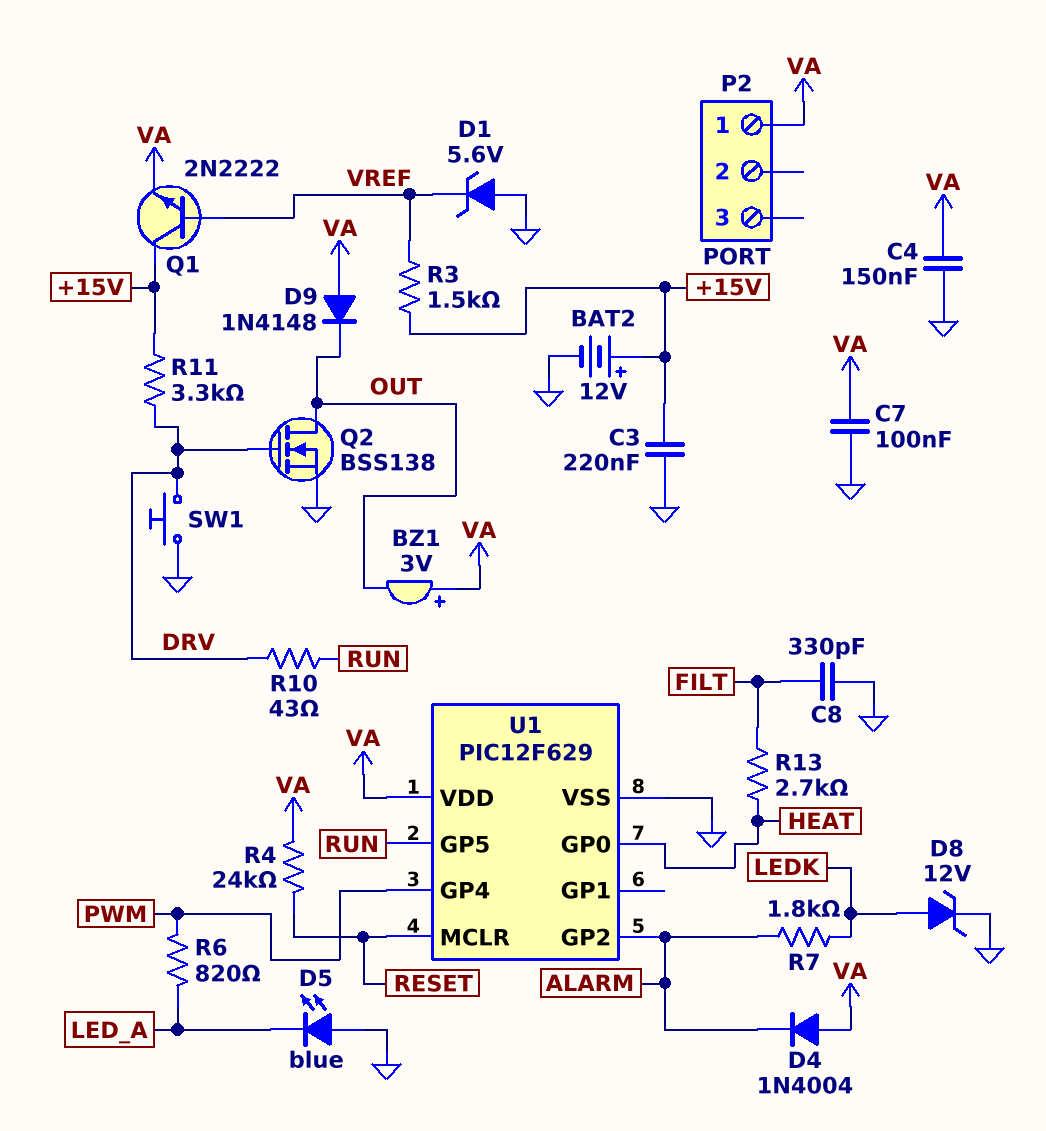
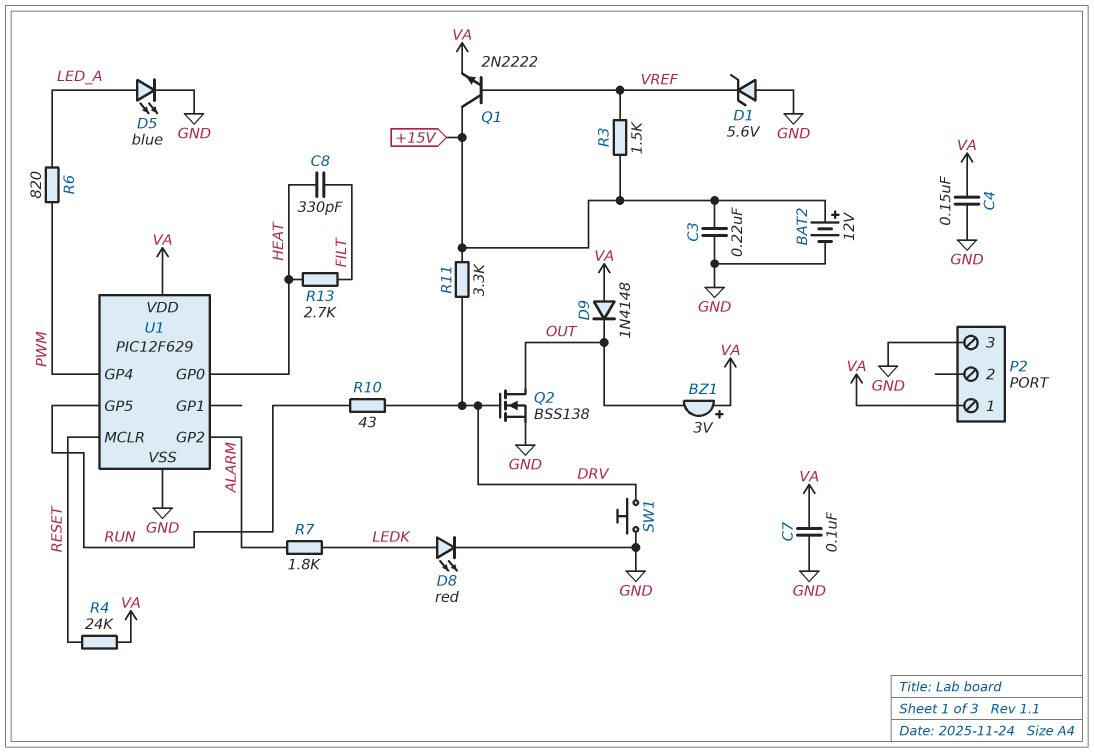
C8: 330pF (FILT, GND) -> 330pF (FILT, HEAT)
D4: diode 1N4004 (A VA, K ALARM) -> none
D5: LED blue (A GND, K LED_A) -> LED blue (A LED_A, K GND)
D8: zener 12V (A LEDK, K GND) -> LED red (A LEDK, K GND)
P2 pin 3: none -> GND

